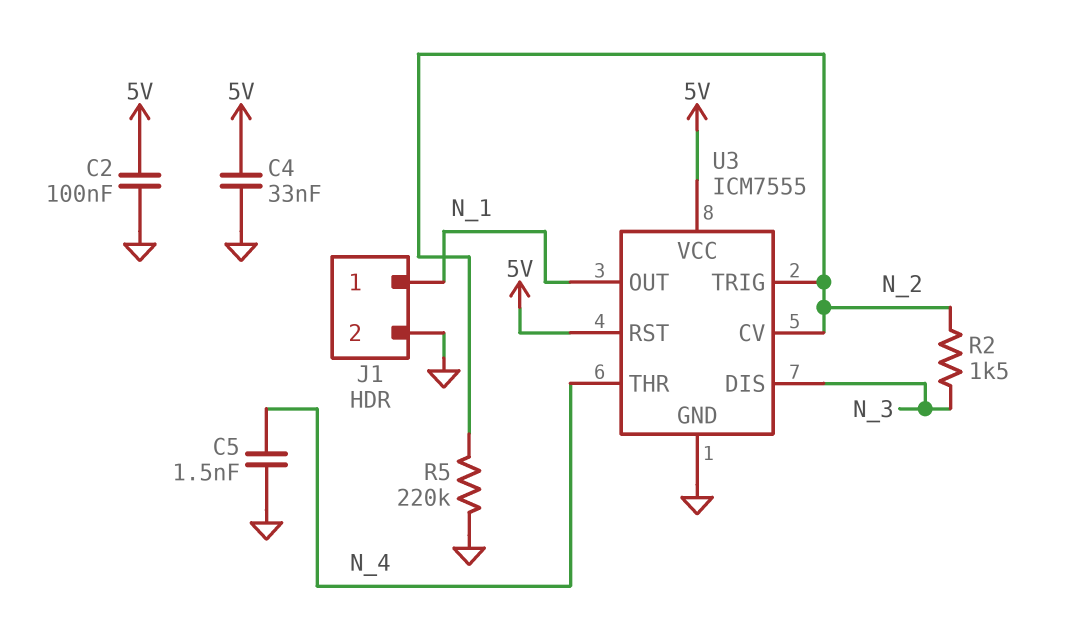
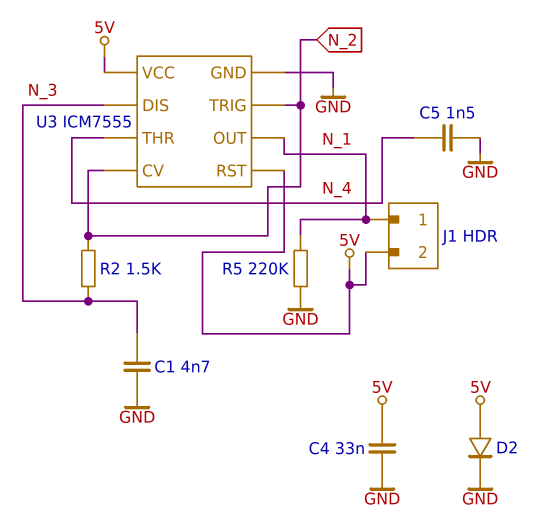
C1: none -> 4.7nF (GND, N_3)
C2: 100nF (5V, GND) -> none
D2: none -> diode (A 5V, K GND)
J1 pin 2: GND -> 5V
R5: 220k (GND, N_2) -> 220k (GND, N_1)

